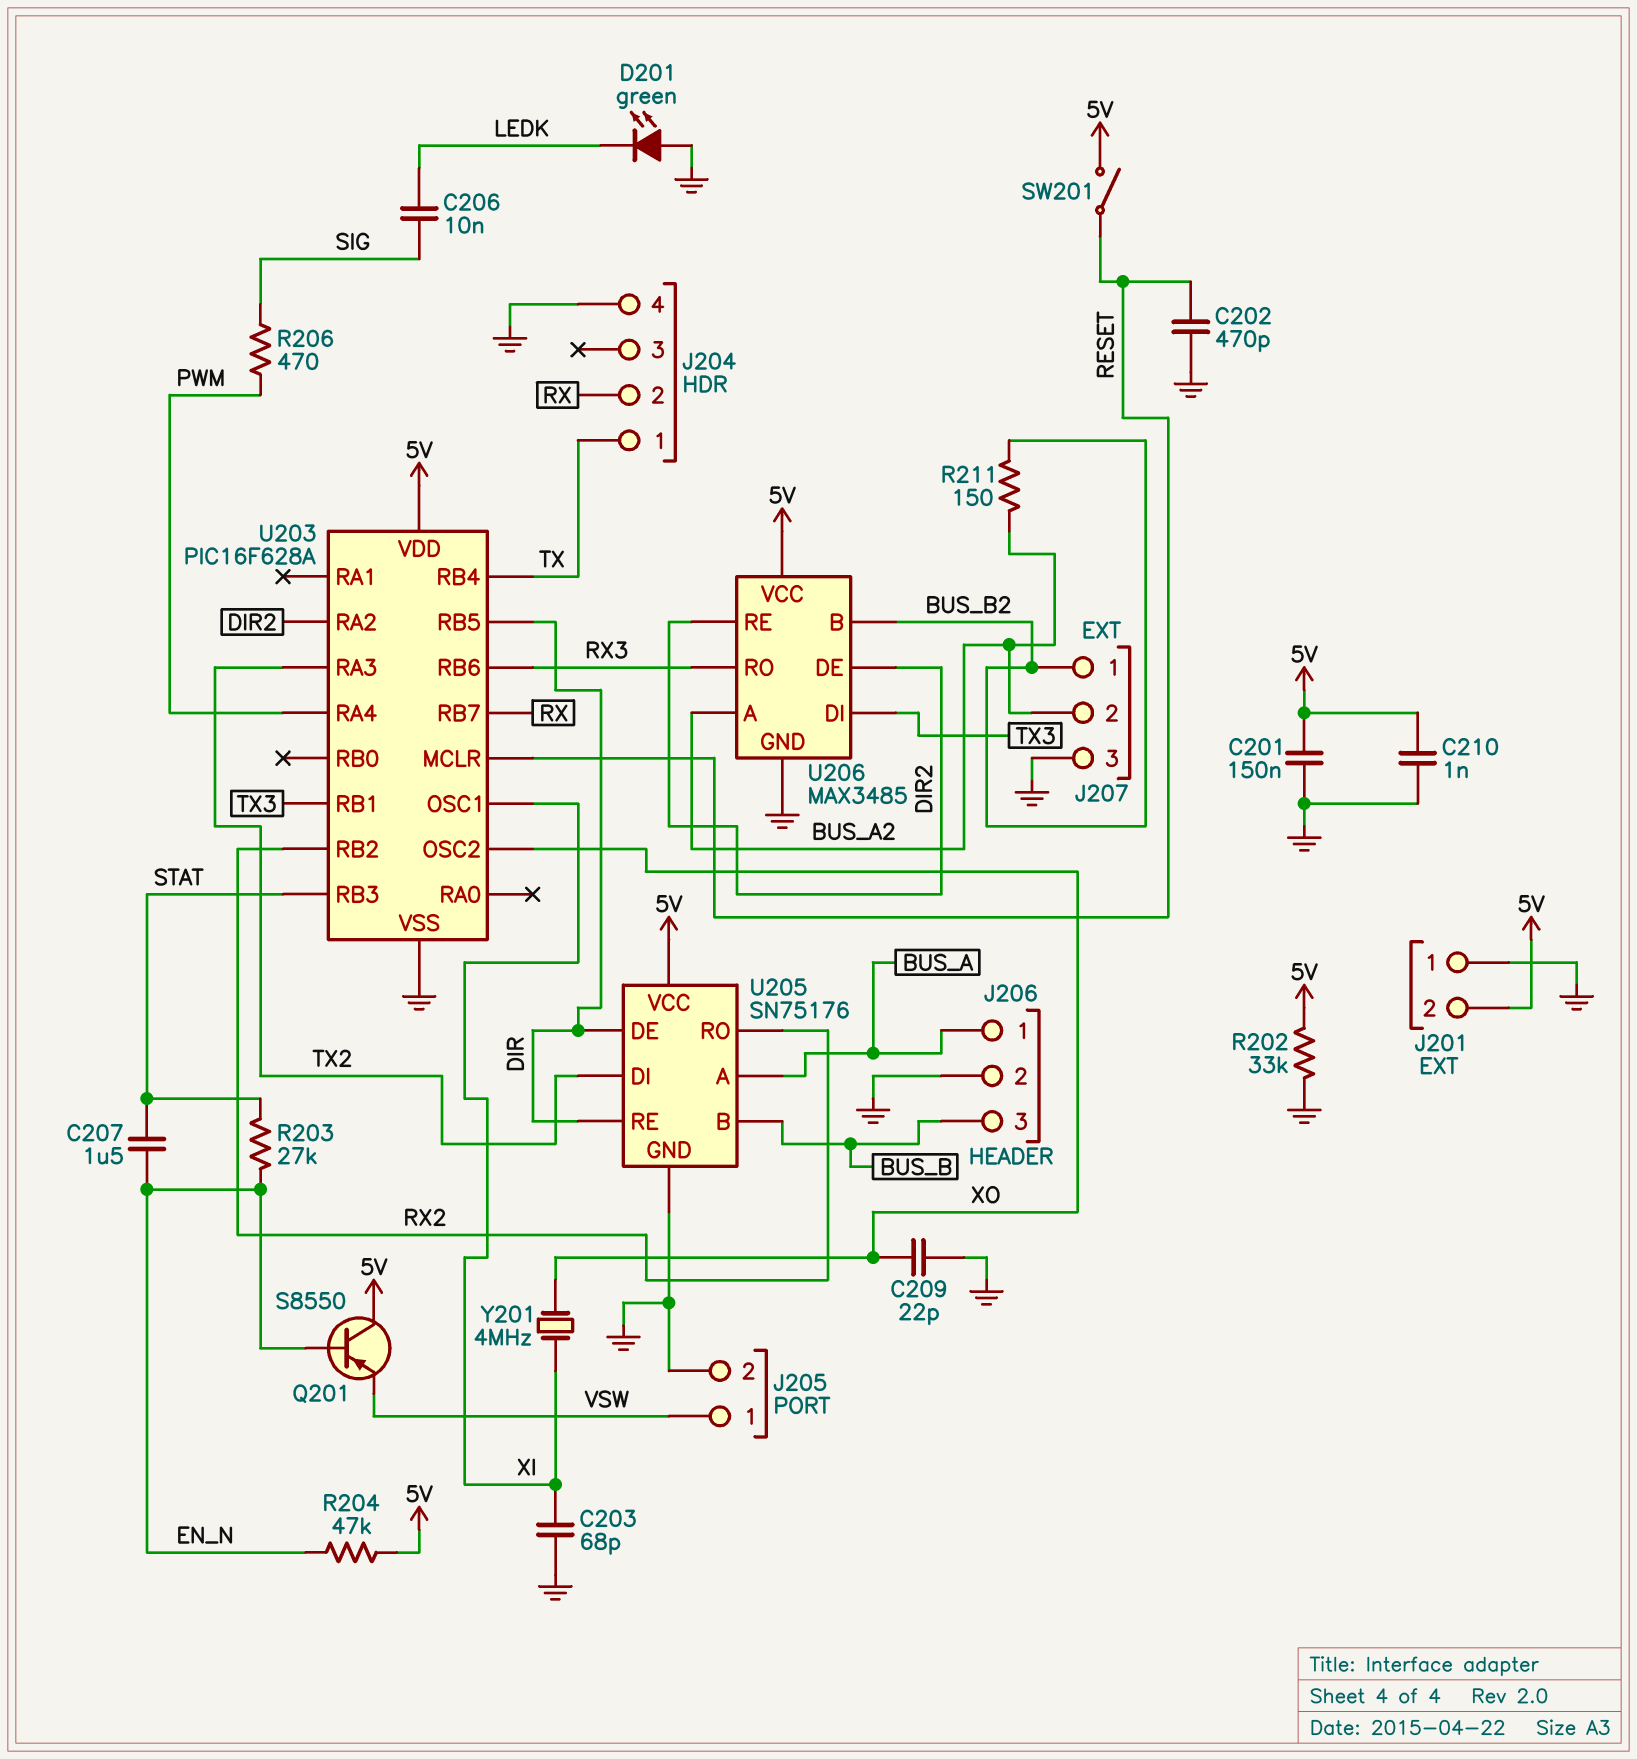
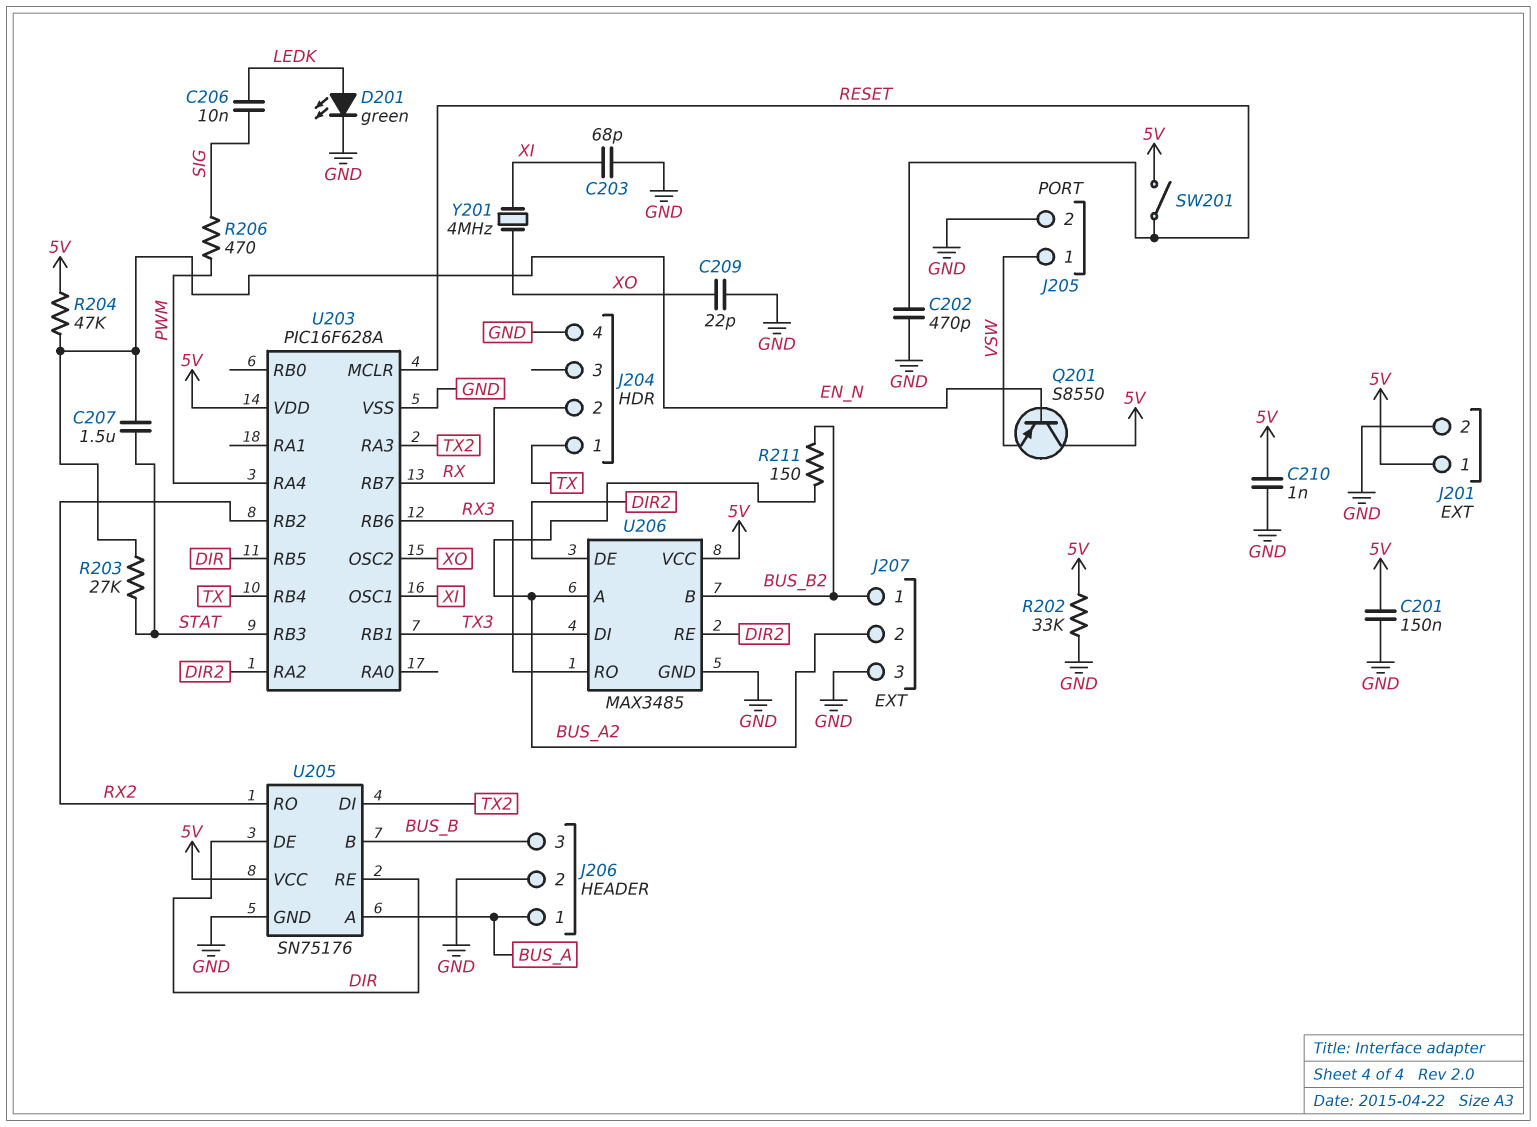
D201: LED green (A GND, K LEDK) -> LED green (A LEDK, K GND)
J201 pin 1: GND -> 5V
J201 pin 2: 5V -> GND

